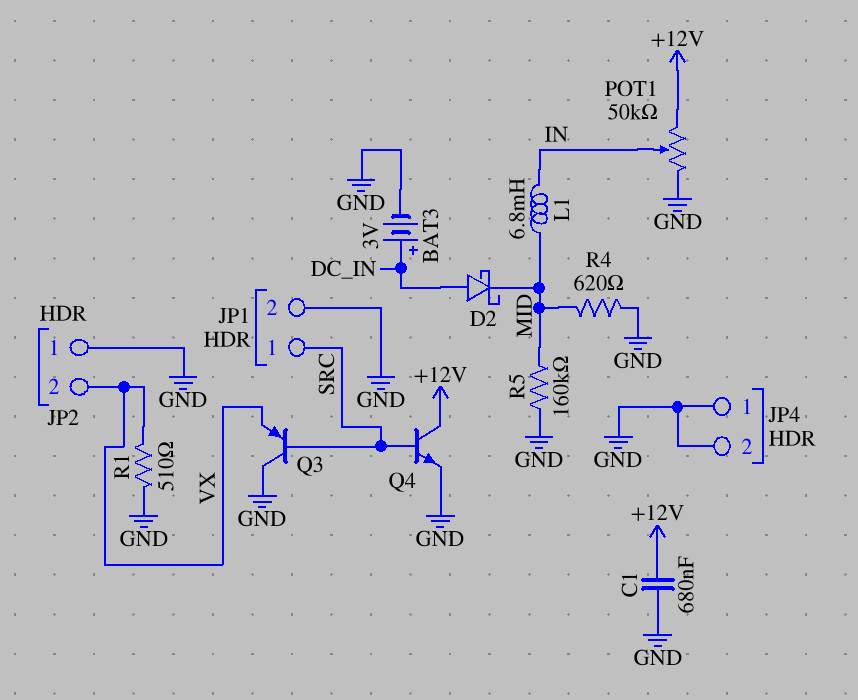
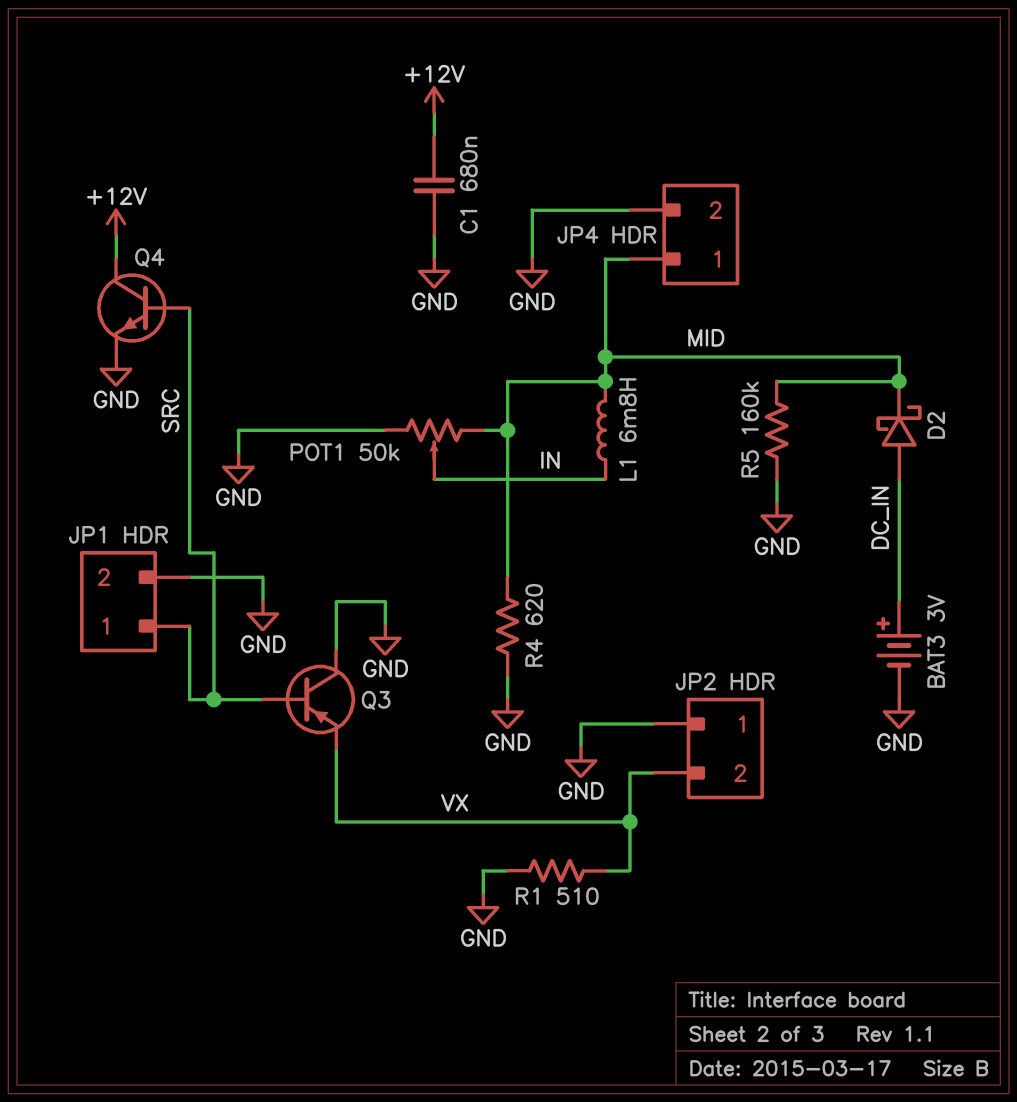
JP4 pin 1: GND -> MID
POT1: 50k (+12V, GND, wiper IN) -> 50k (GND, MID, wiper IN)

